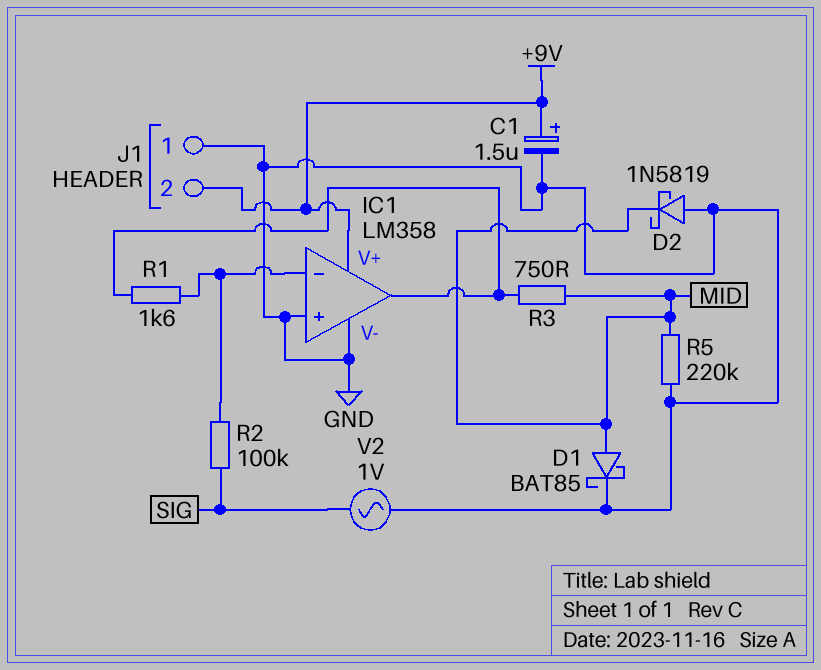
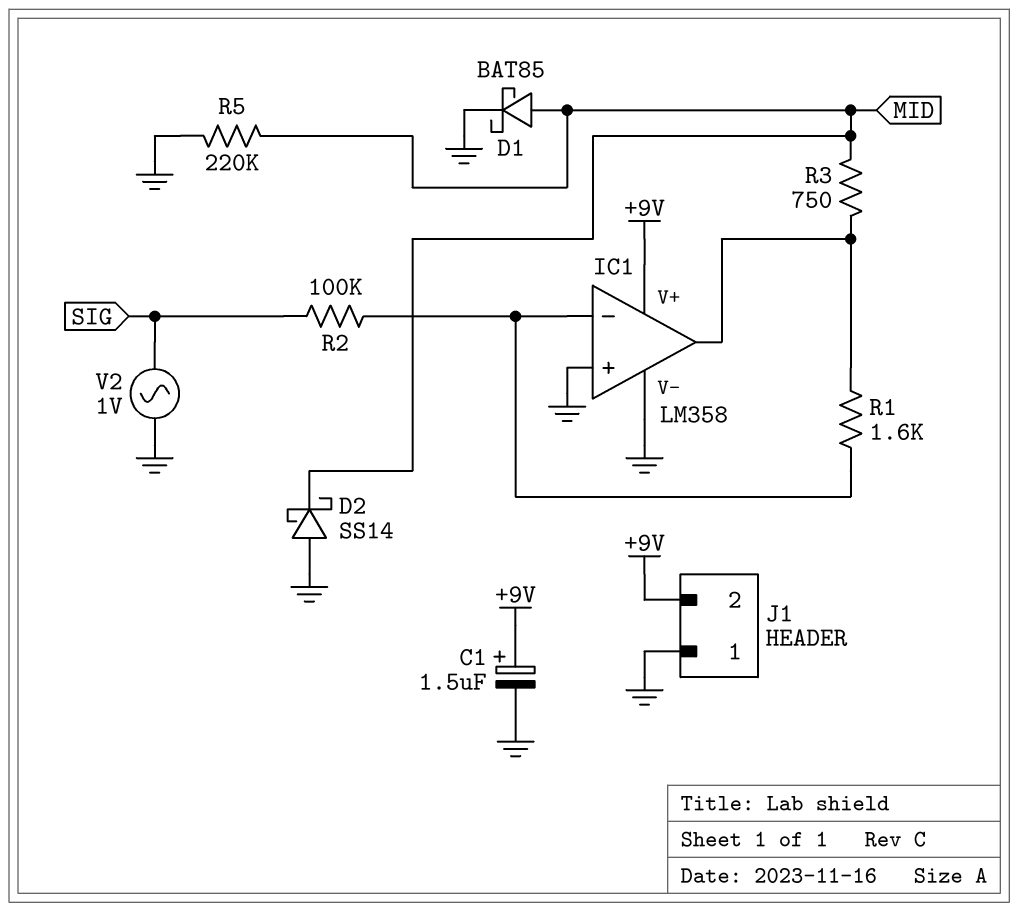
D2: schottky 1N5819 (A GND, K MID) -> schottky SS14 (A GND, K MID)

